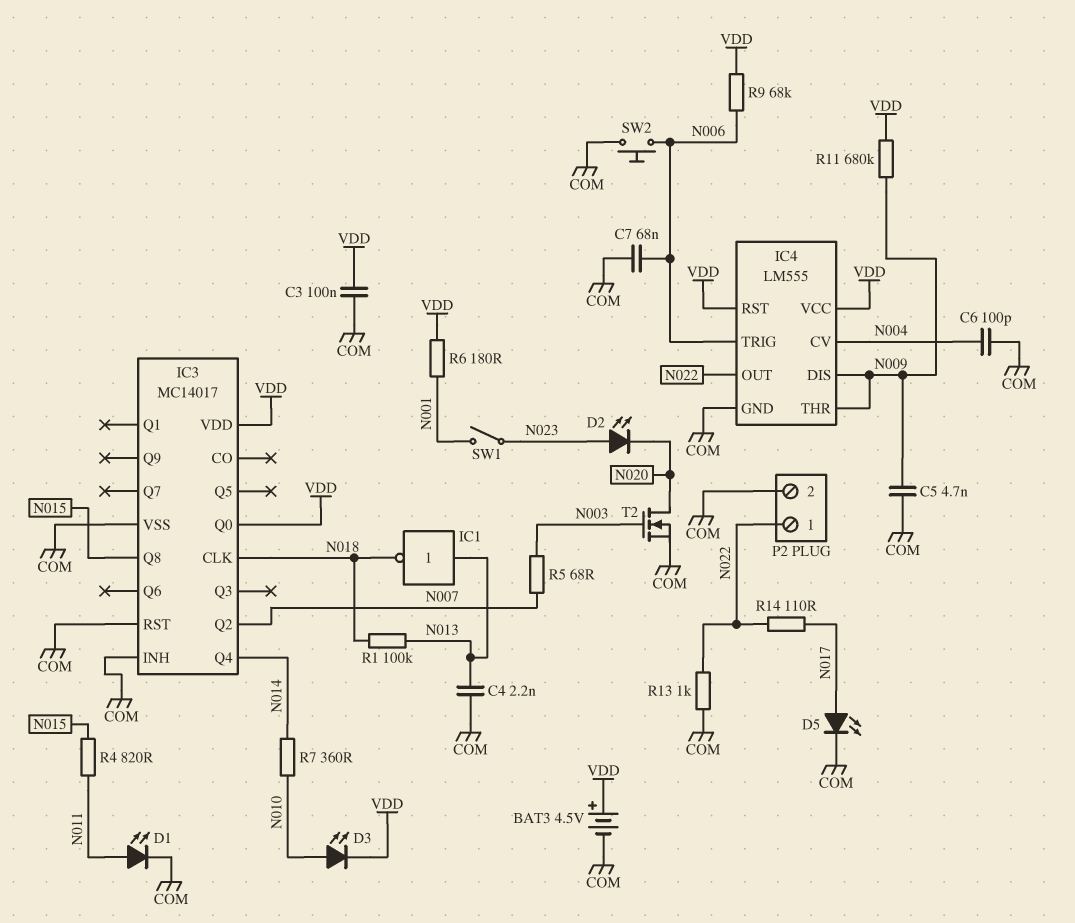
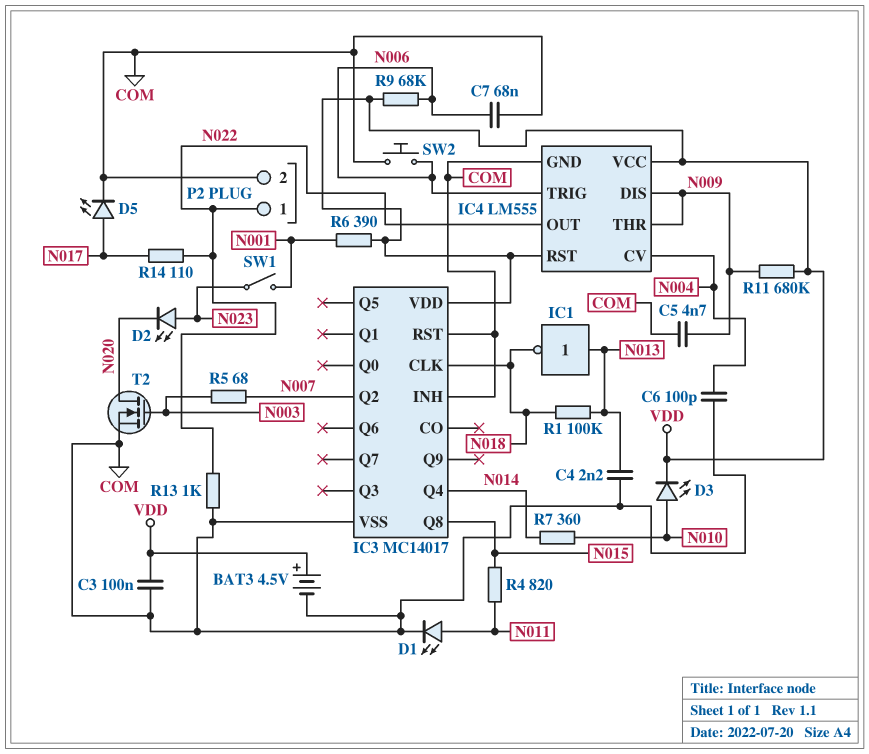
IC3 pin Q0: VDD -> none
R6: 180 (N001, VDD) -> 390 (N001, VDD)

